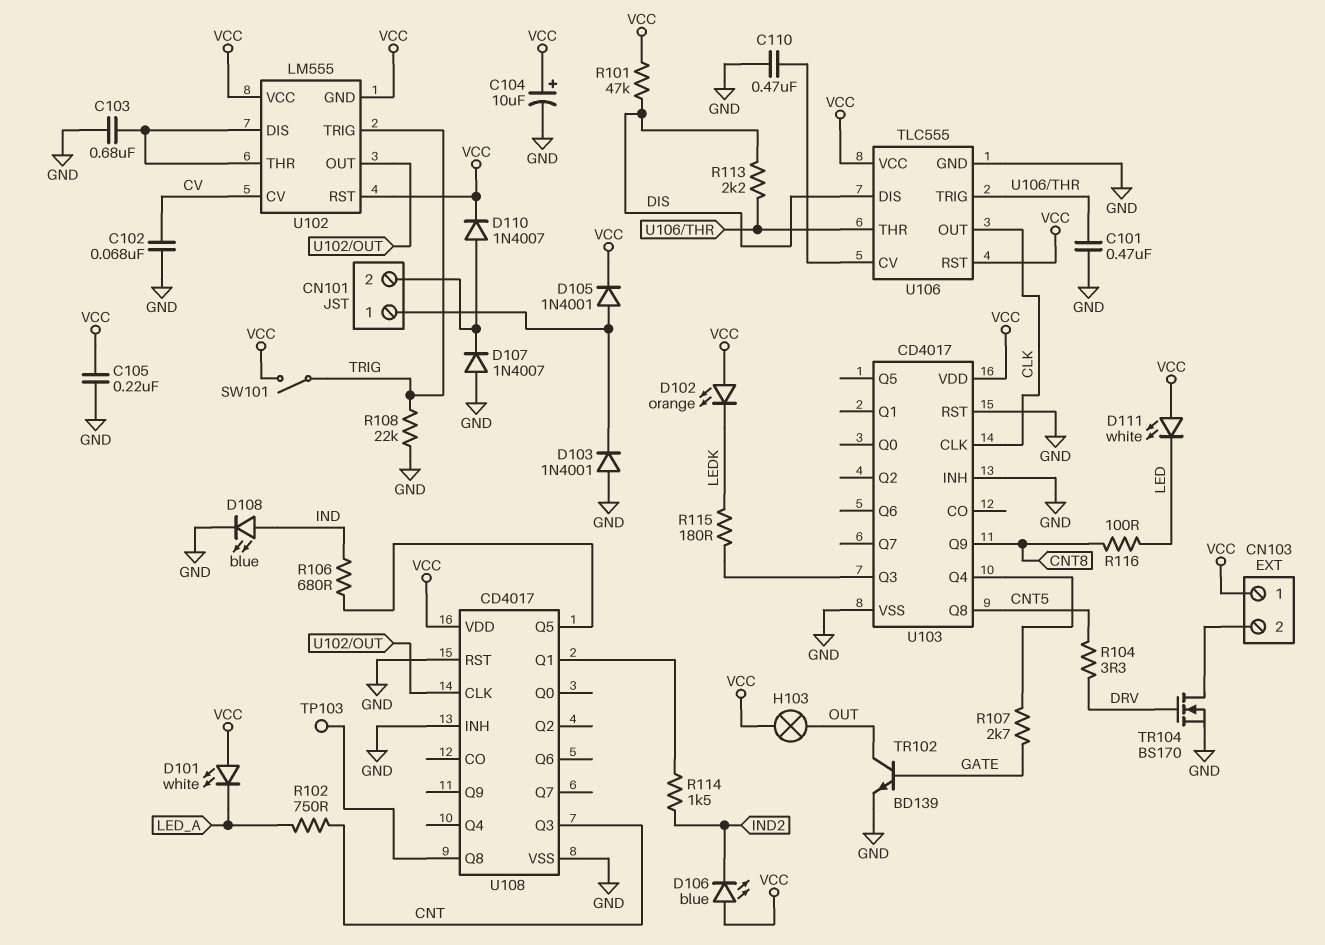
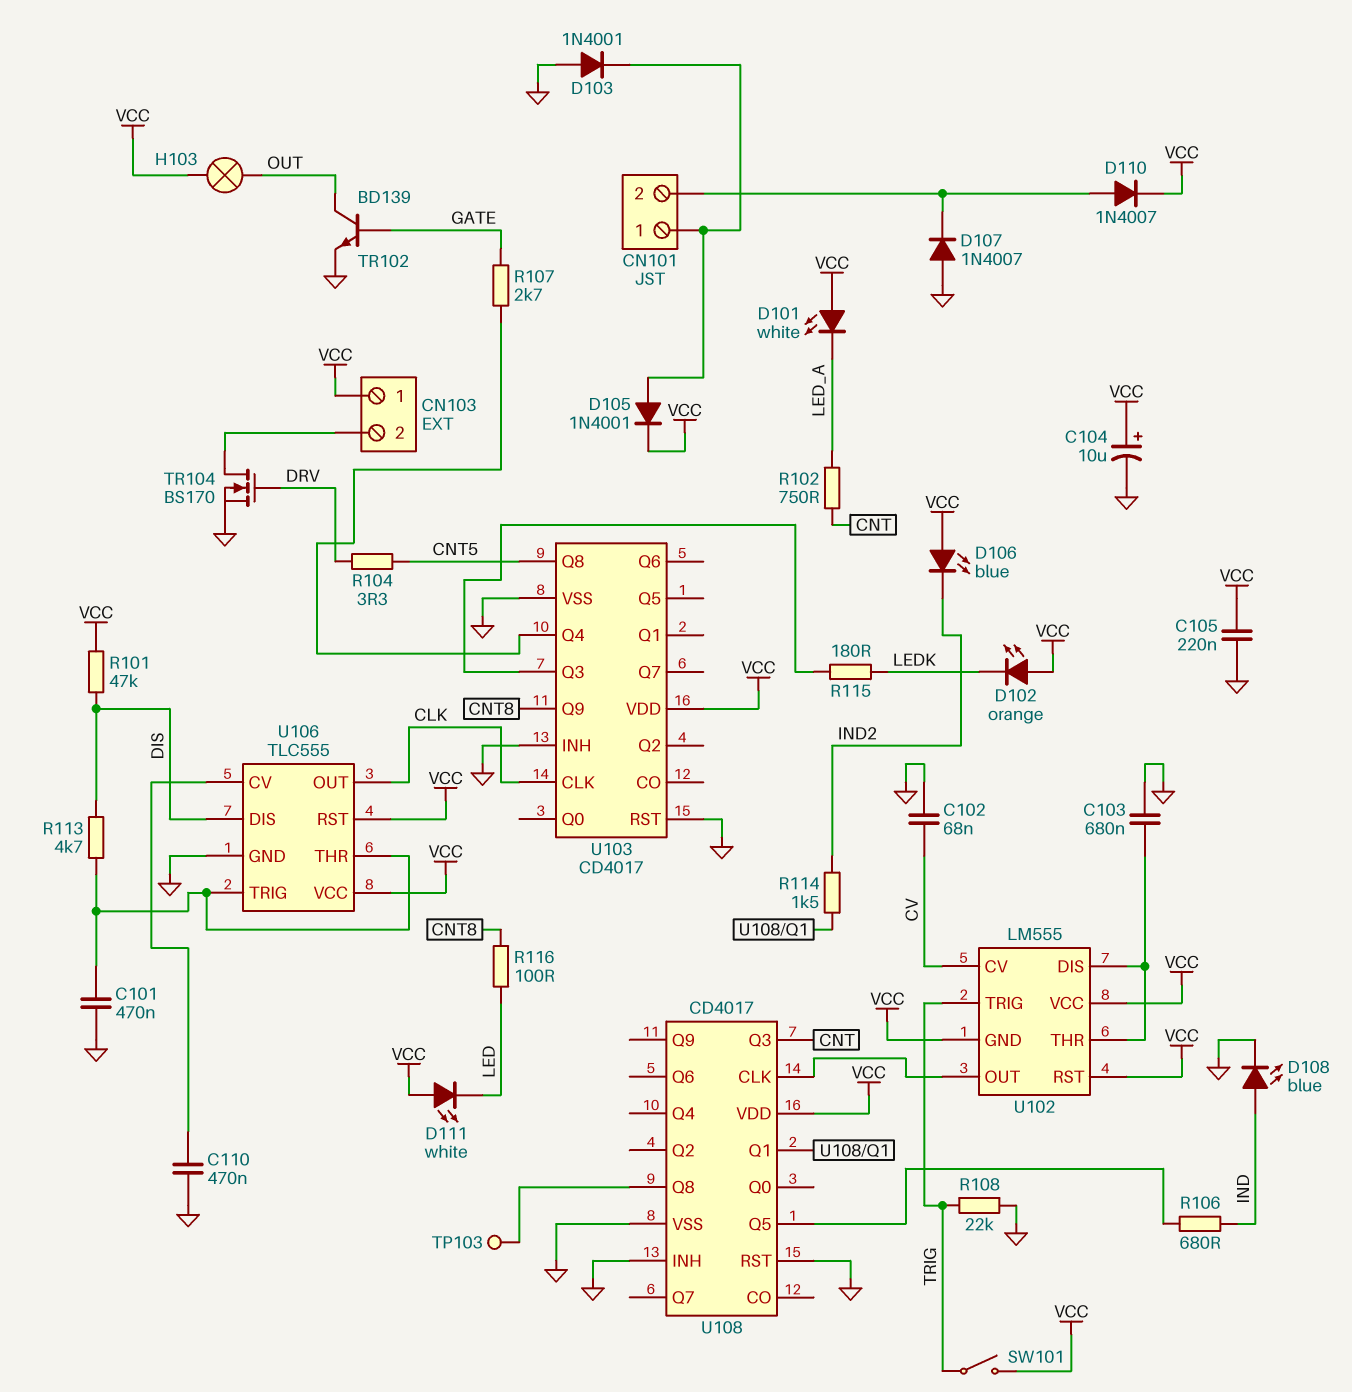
R113: 2.2k (DIS, U106/THR) -> 4.7k (DIS, U106/THR)

